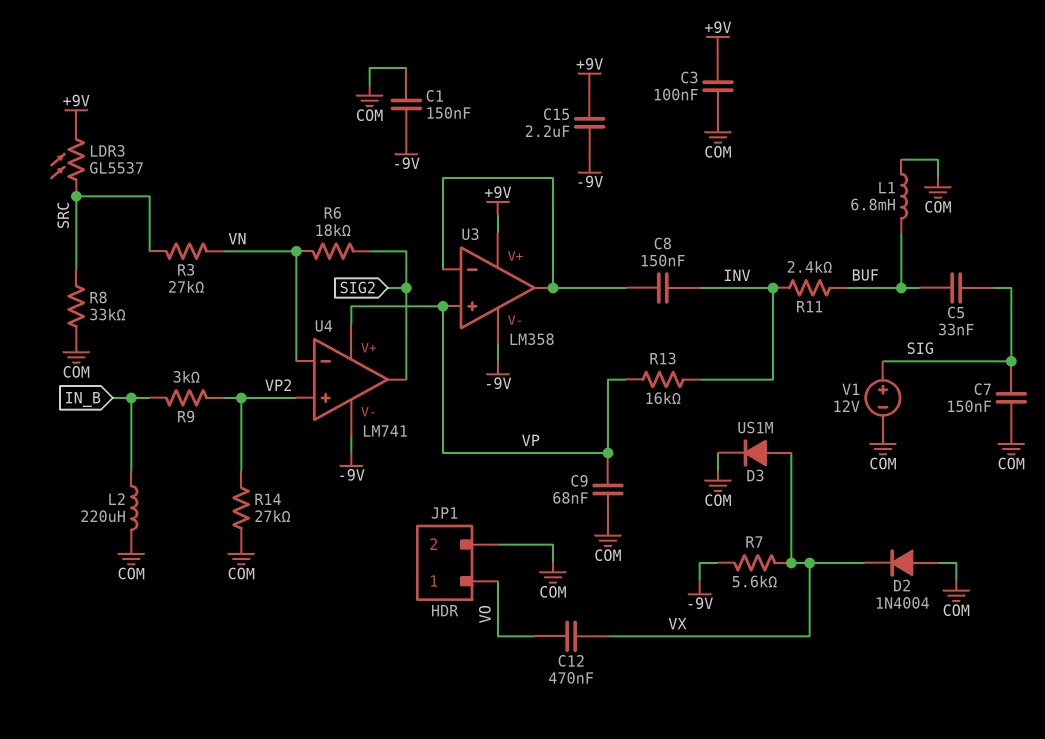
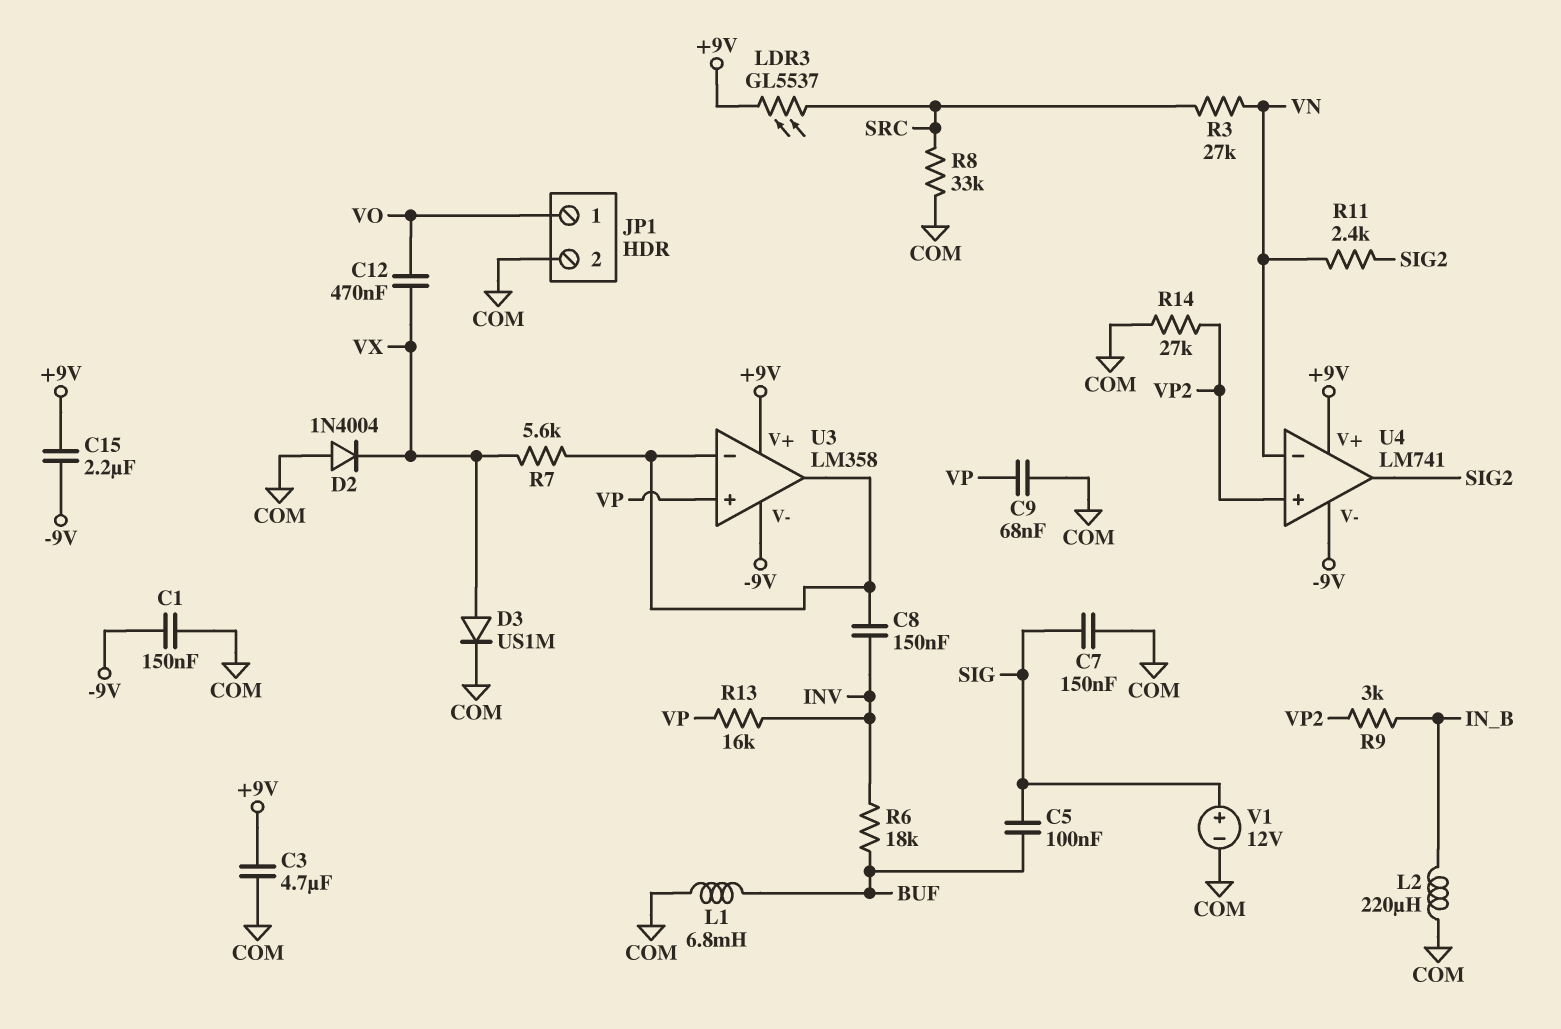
C3: 100nF (+9V, COM) -> 4.7uF (+9V, COM)
C5: 33nF (BUF, SIG) -> 100nF (BUF, SIG)
R6: 18k (SIG2, VN) -> 18k (BUF, INV)
R7: 5.6k (-9V, VX) -> 5.6k (U3/in-, VX)
R11: 2.4k (BUF, INV) -> 2.4k (SIG2, VN)
U4 pin V+: VP -> +9V

